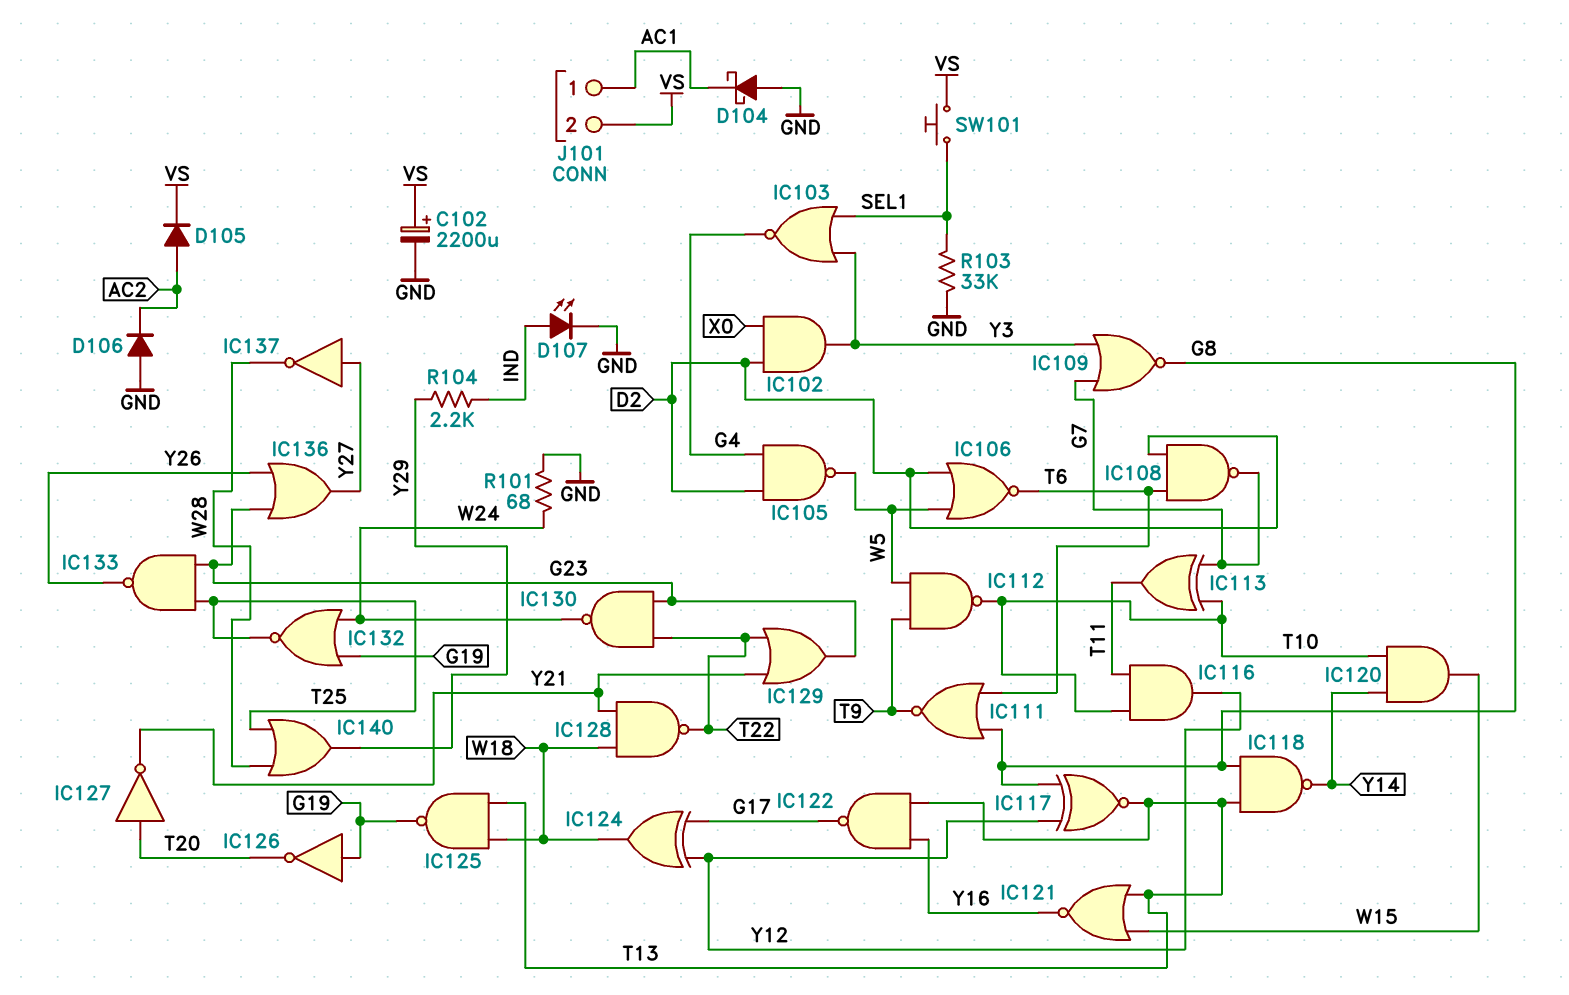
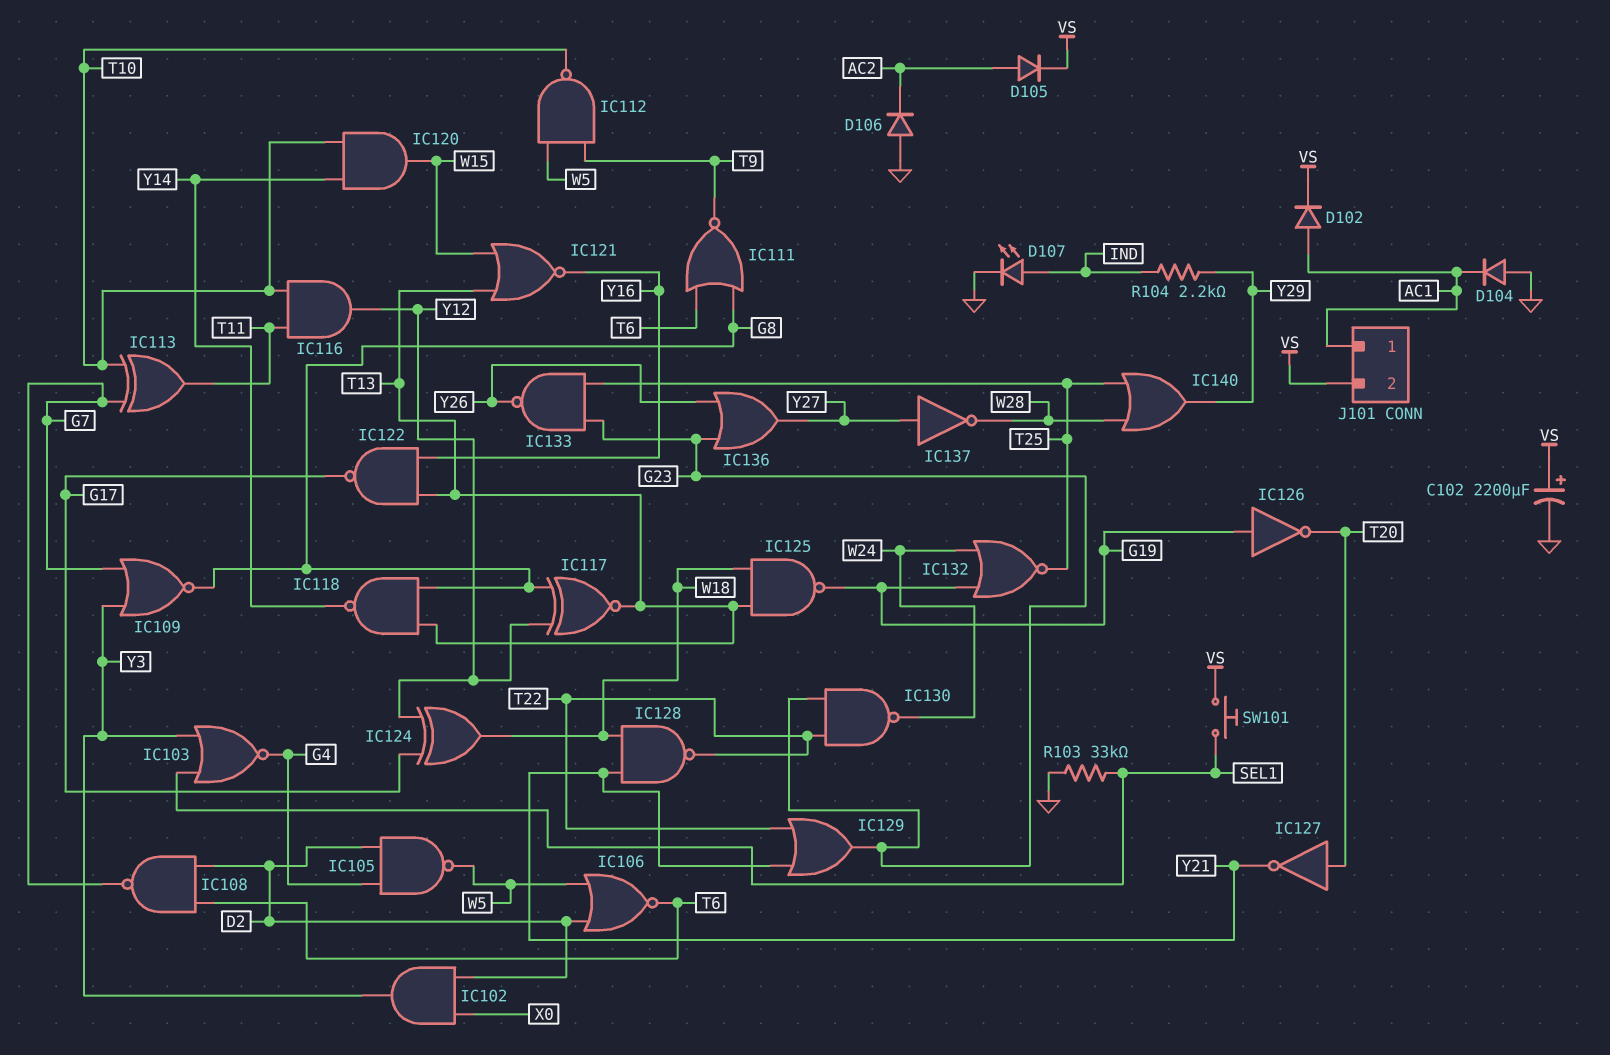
D102: none -> diode (A AC1, K VS)
D104: schottky (A GND, K AC1) -> diode (A GND, K AC1)
R101: 68 (GND, W24) -> none

